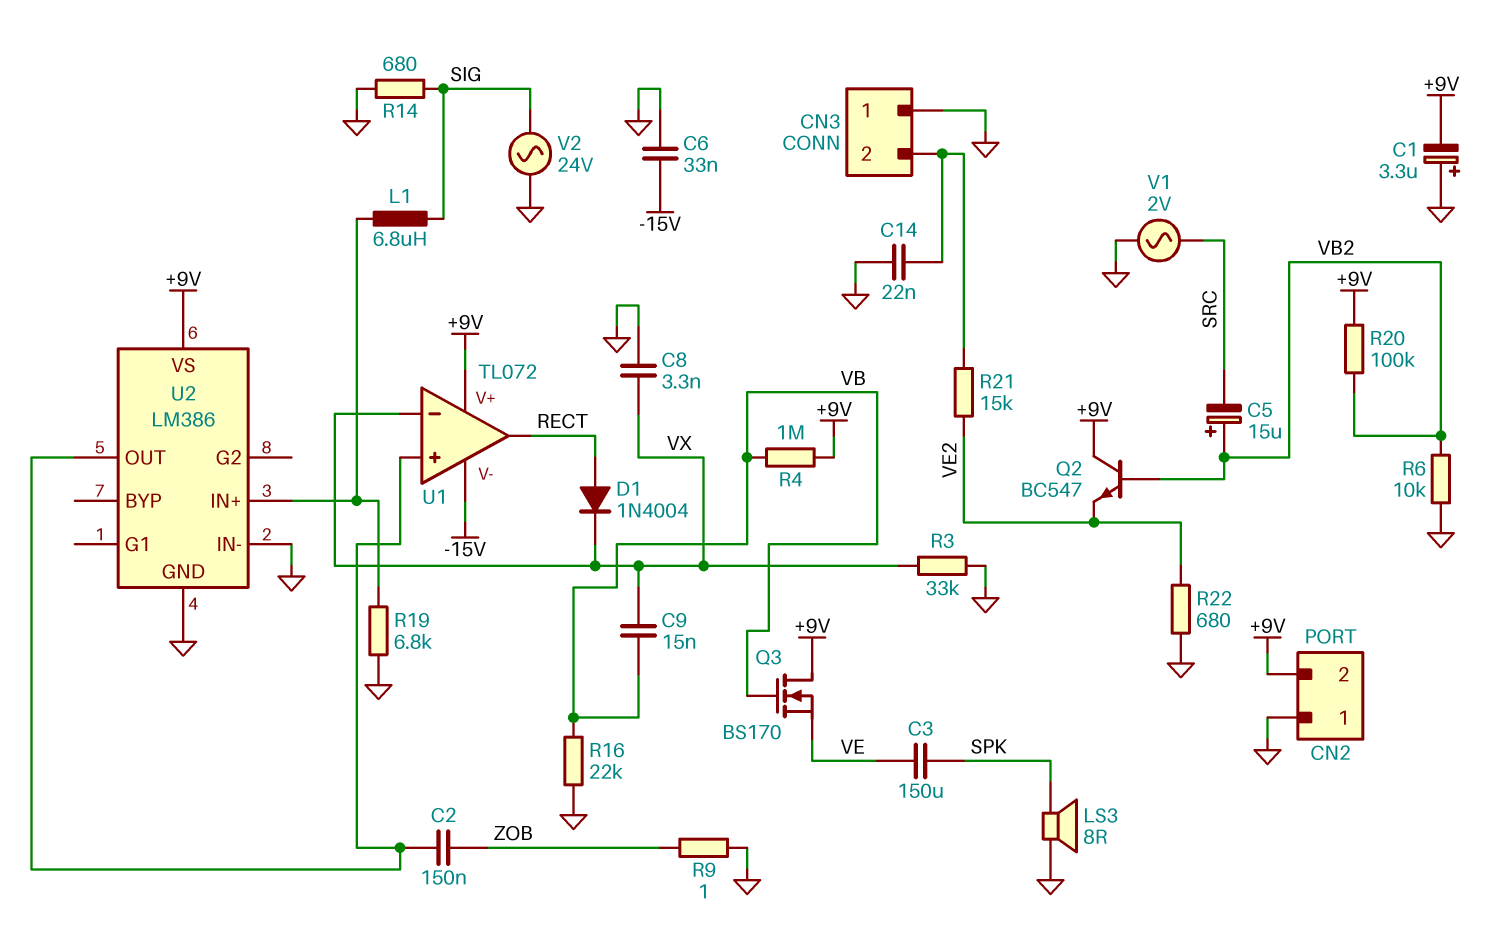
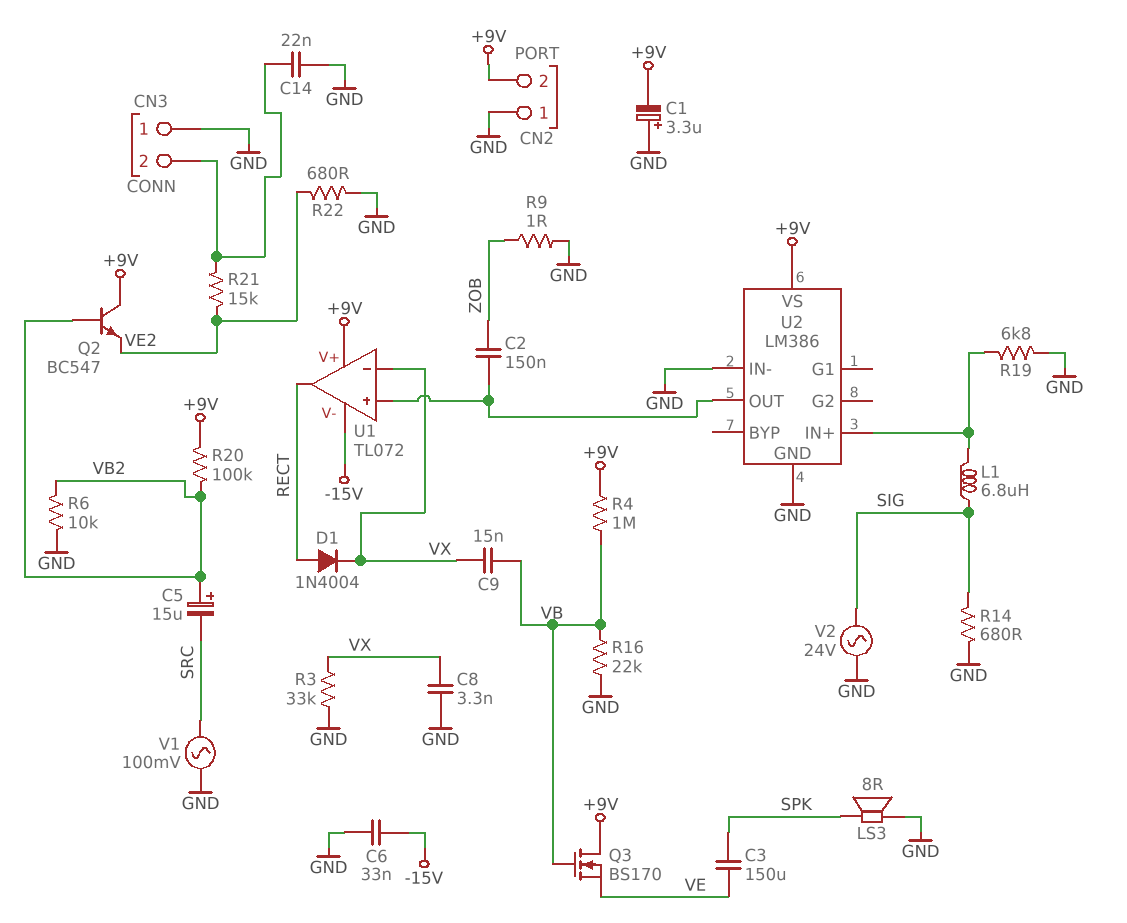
V1: AC 2V (GND, SRC) -> AC 100mV (GND, SRC)

